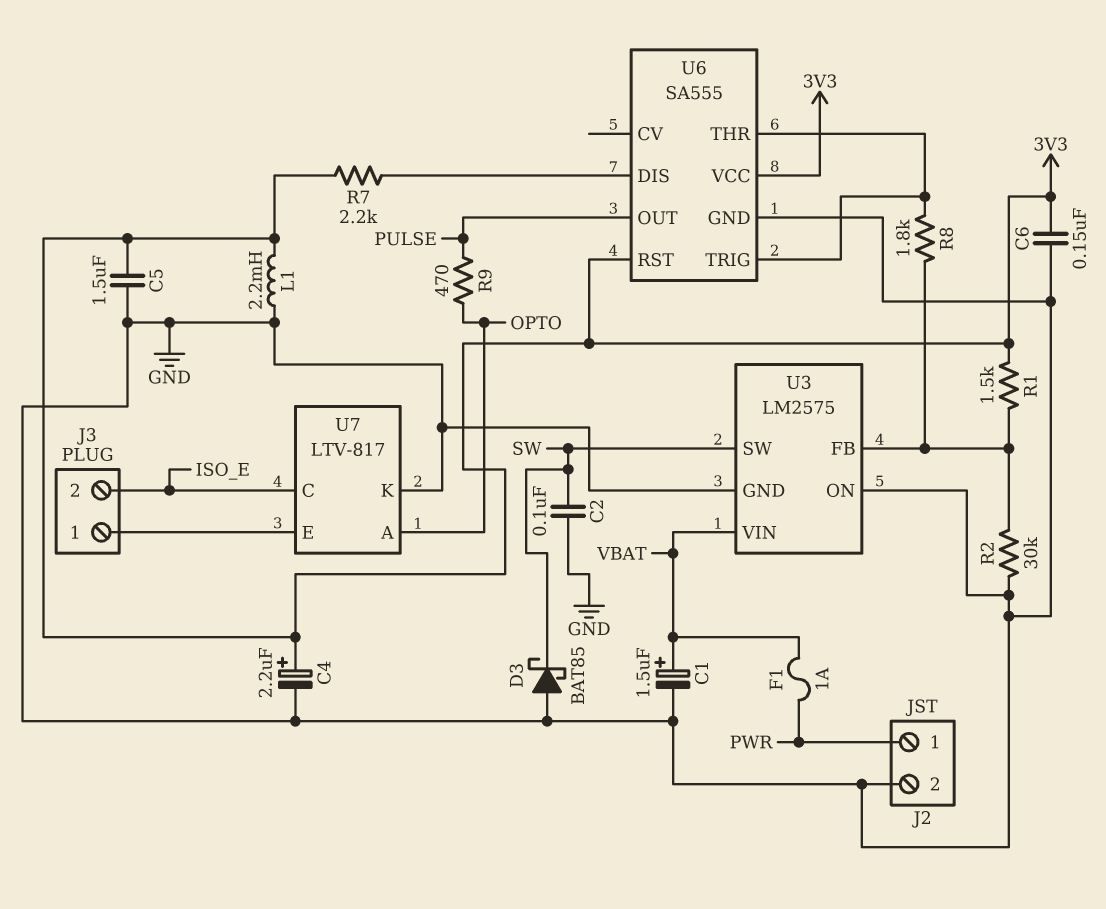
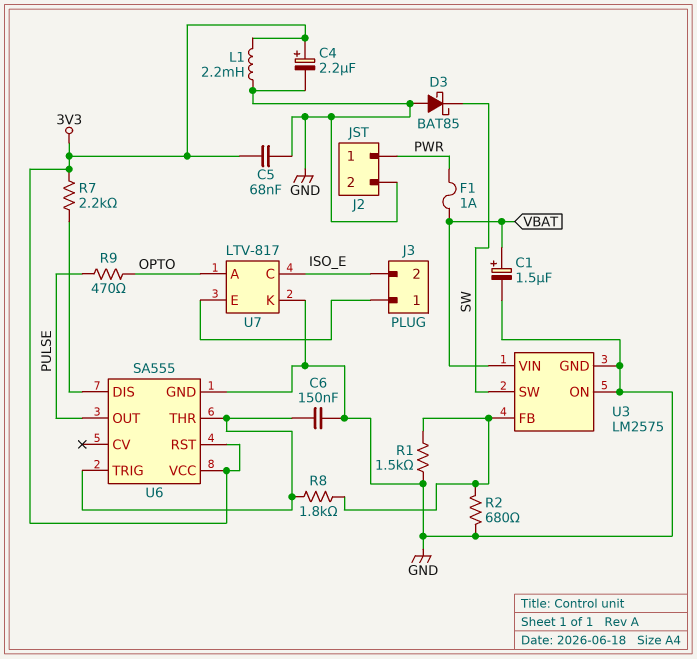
C2: 100nF (GND, SW) -> none
C5: 1.5uF (3V3, GND) -> 68nF (3V3, GND)
C6: 150nF (3V3, GND) -> 150nF (GND, U6/THR)
R1: 1.5k (3V3, U3/FB) -> 1.5k (GND, U3/FB)
R2: 30k (GND, U3/FB) -> 680 (GND, U3/FB)

